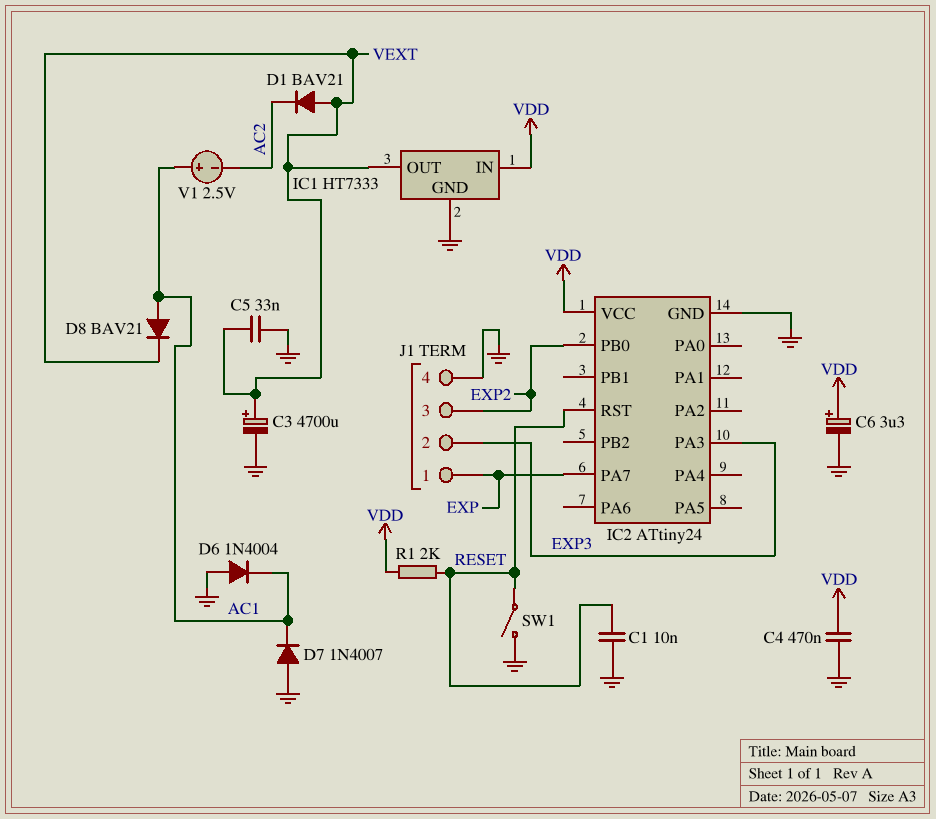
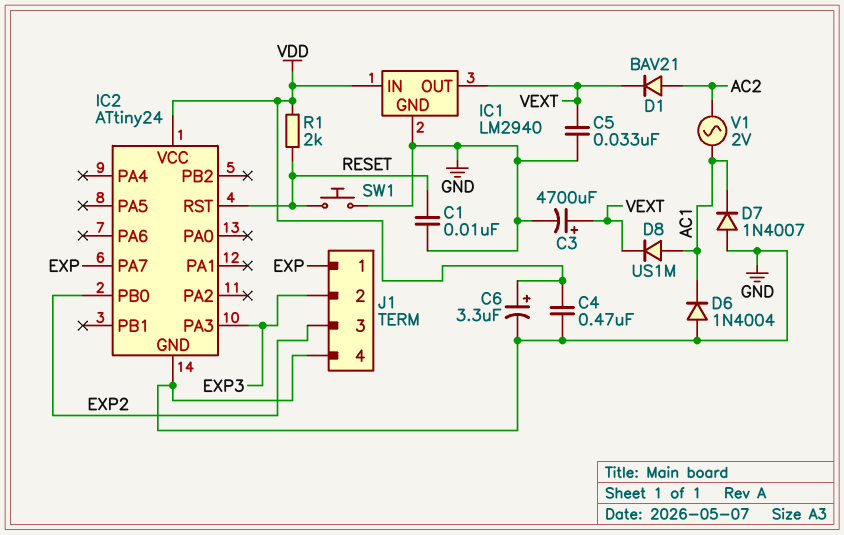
D1: diode BAV21 (A VEXT, K AC2) -> diode BAV21 (A AC2, K VEXT)
D8: diode BAV21 (A AC1, K VEXT) -> diode US1M (A AC1, K VEXT)
IC1: HT7333 -> LM2940
SW1: switch (GND, RESET) -> button (GND, RESET)
V1: 2.5V (plus AC1, minus AC2) -> AC 2V (AC1, AC2)

